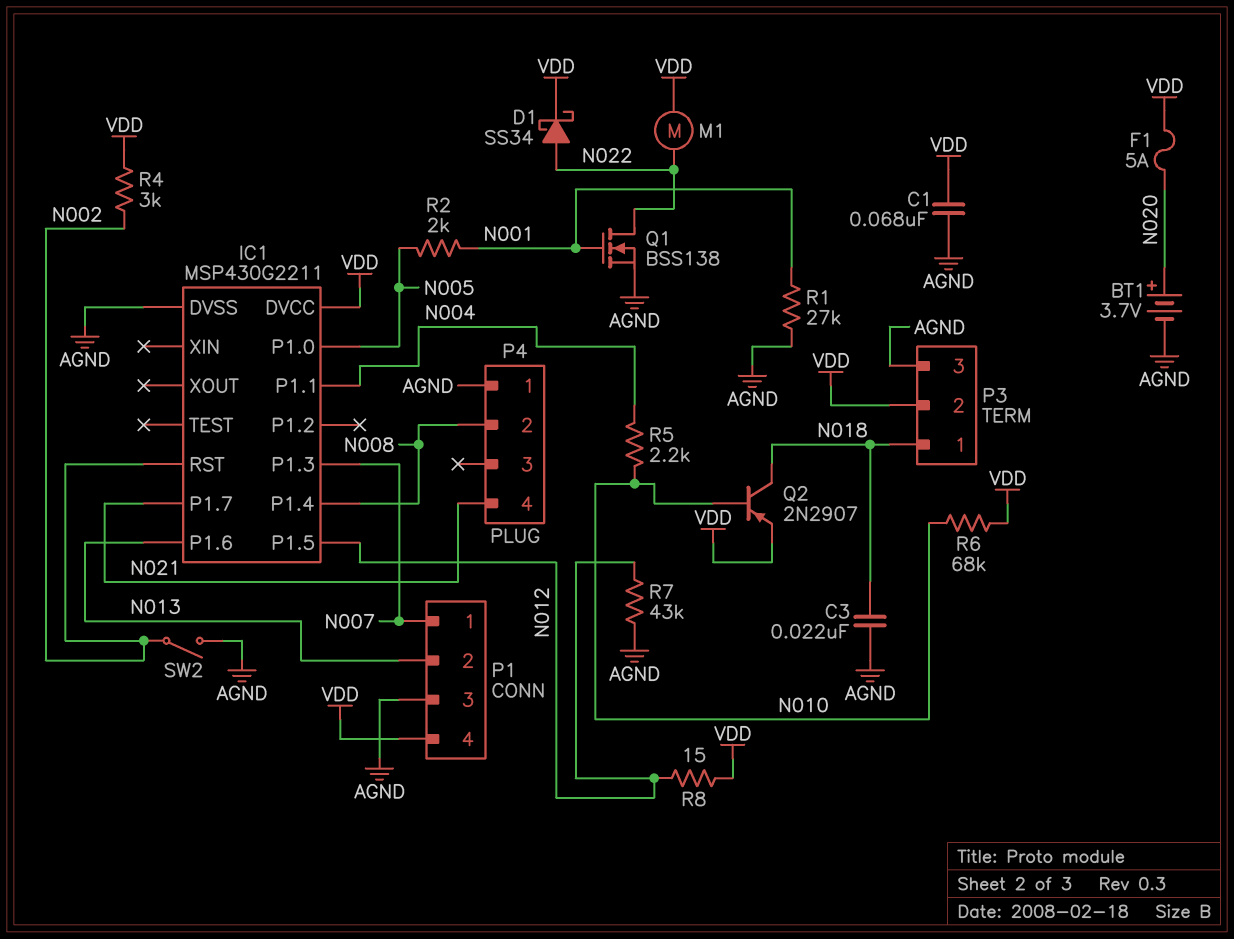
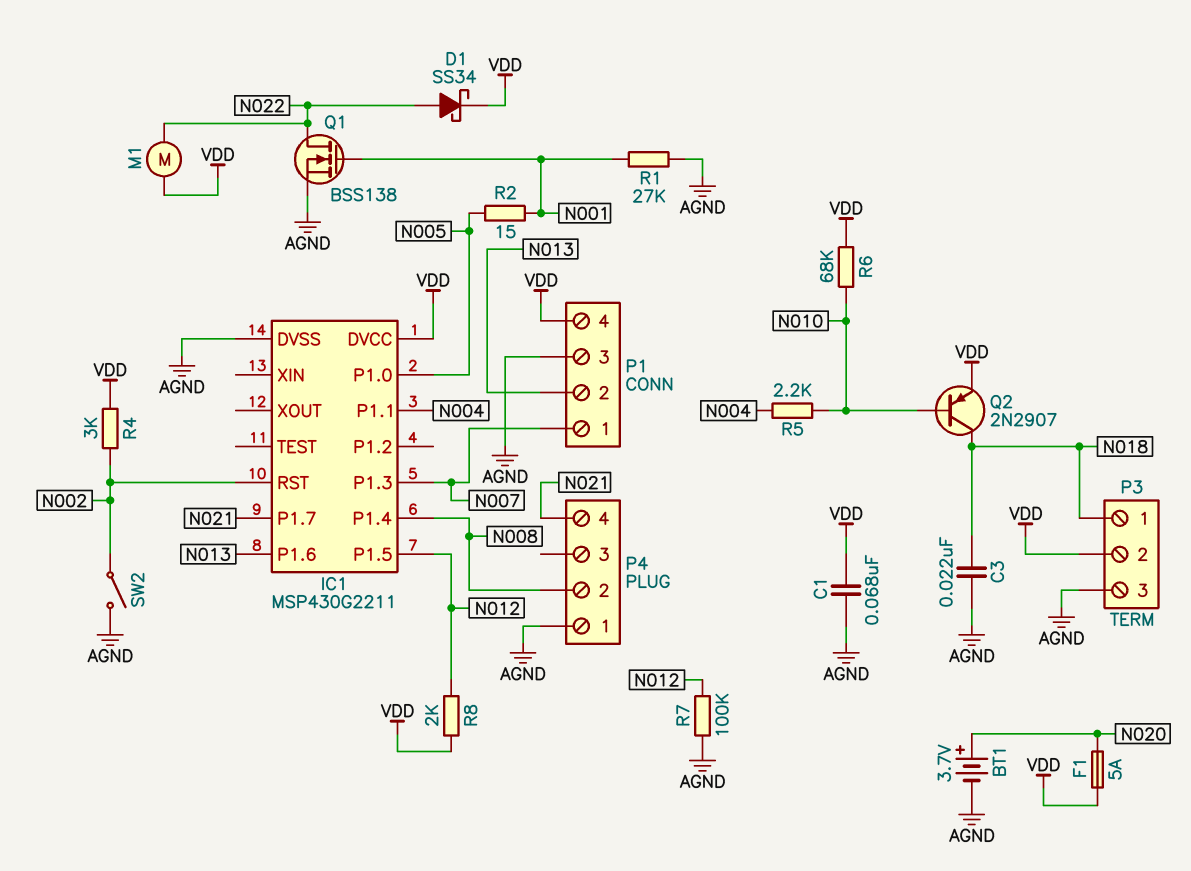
R2: 2k (N001, N005) -> 15 (N001, N005)
R7: 43k (AGND, N012) -> 100k (AGND, N012)
R8: 15 (N012, VDD) -> 2k (N012, VDD)

